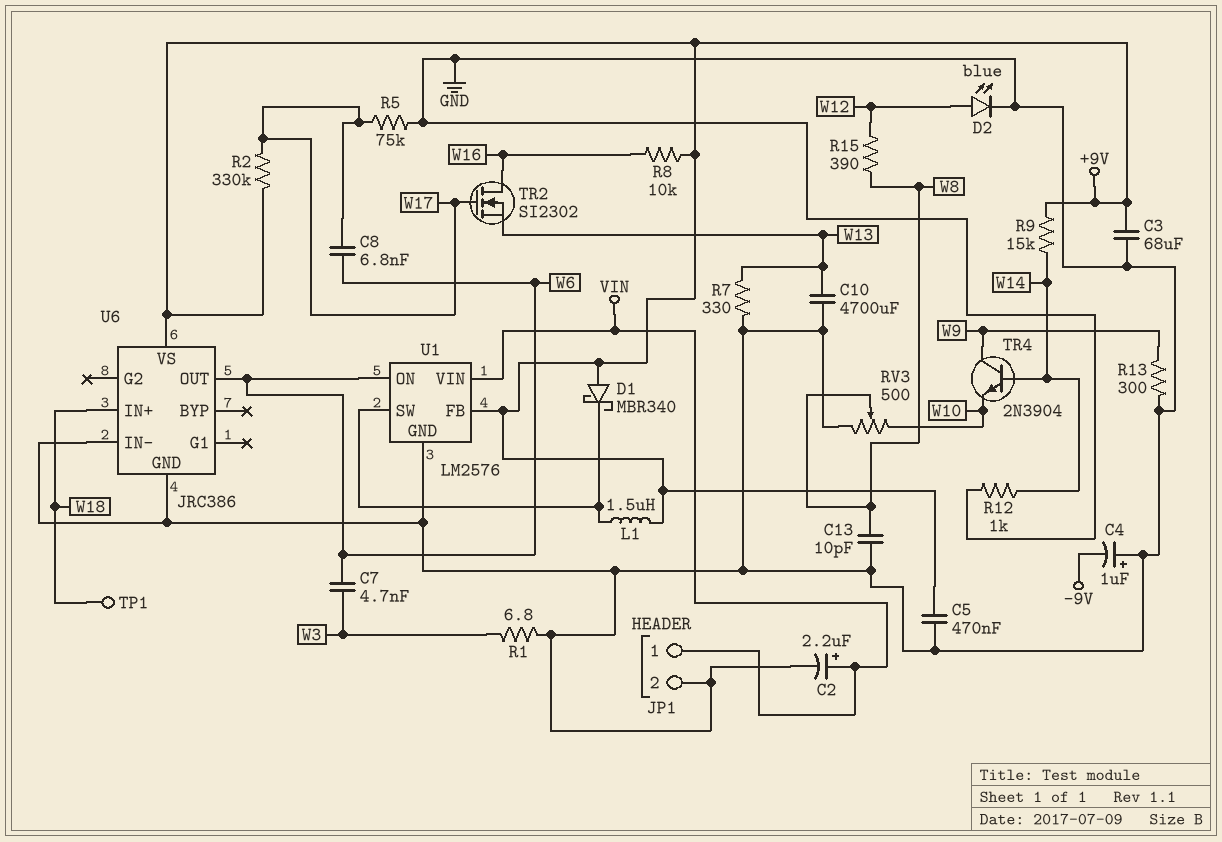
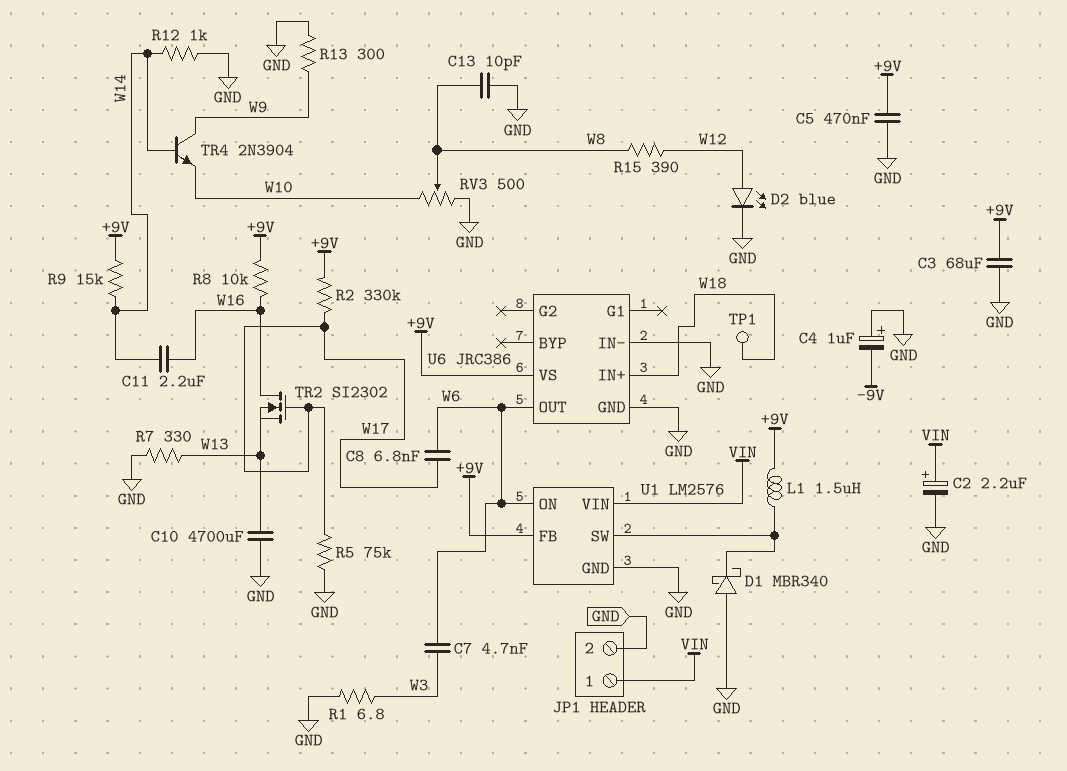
C11: none -> 2.2uF (W14, W16)
D1: schottky MBR340 (A +9V, K U1/SW) -> schottky MBR340 (A GND, K U1/SW)

